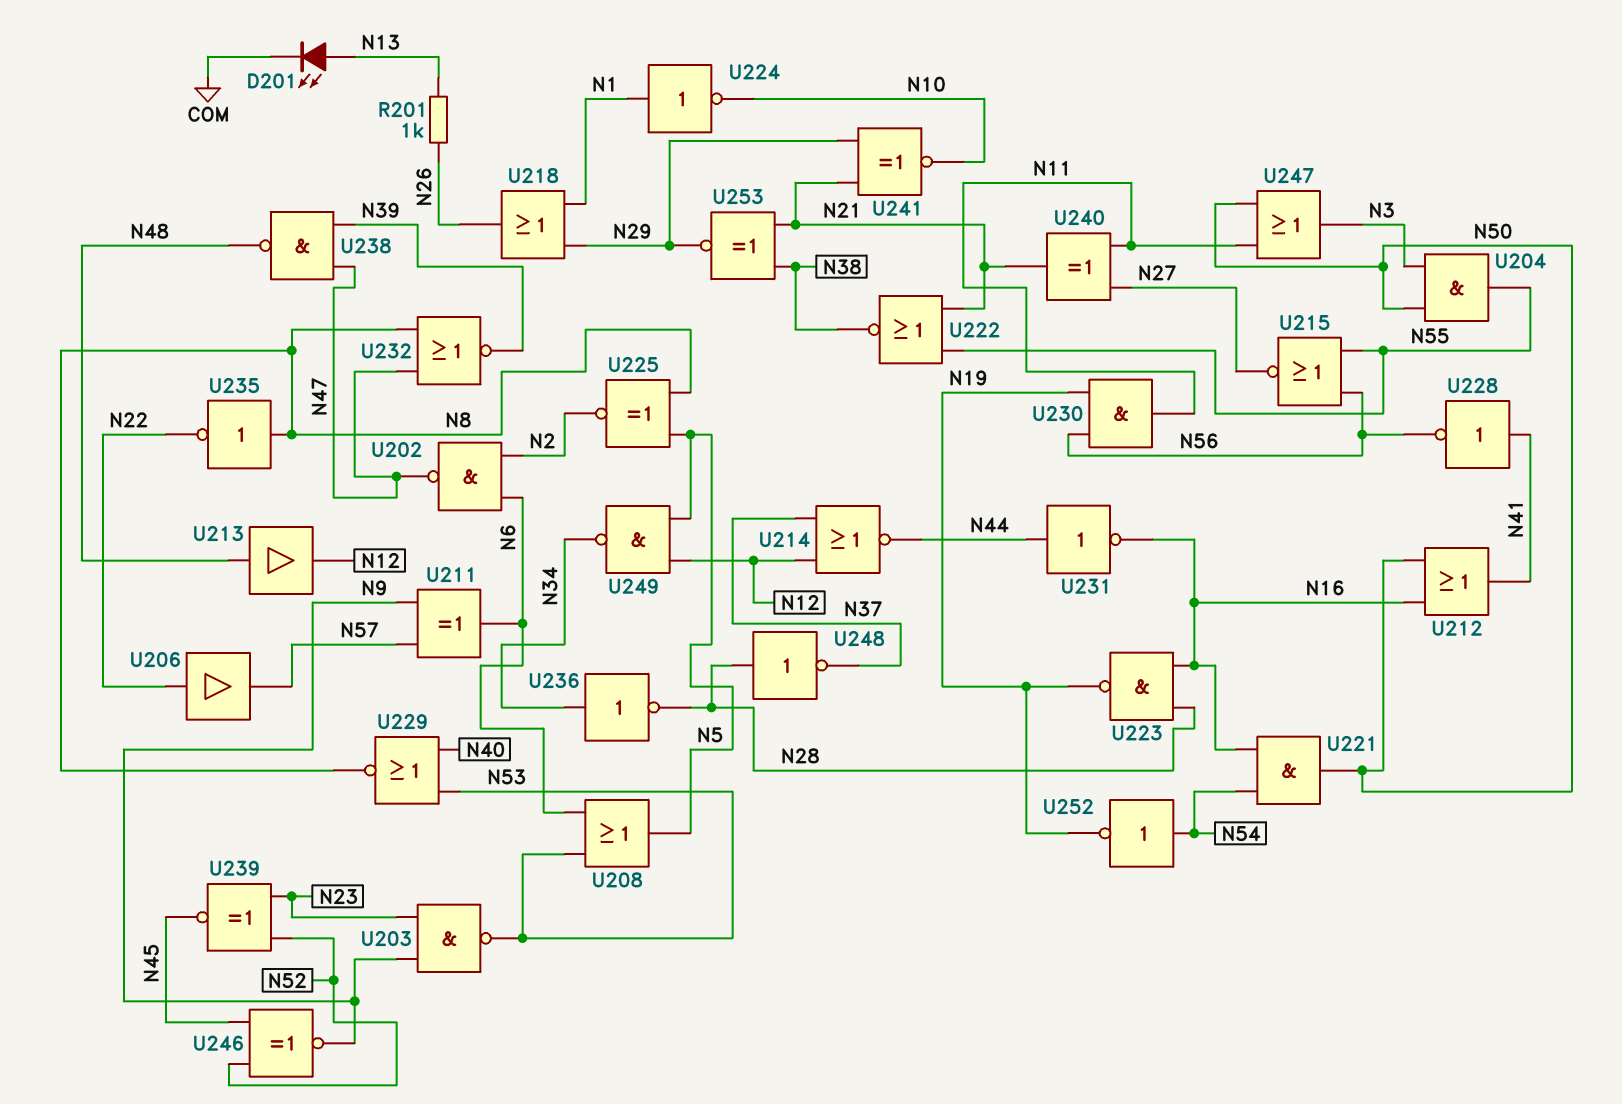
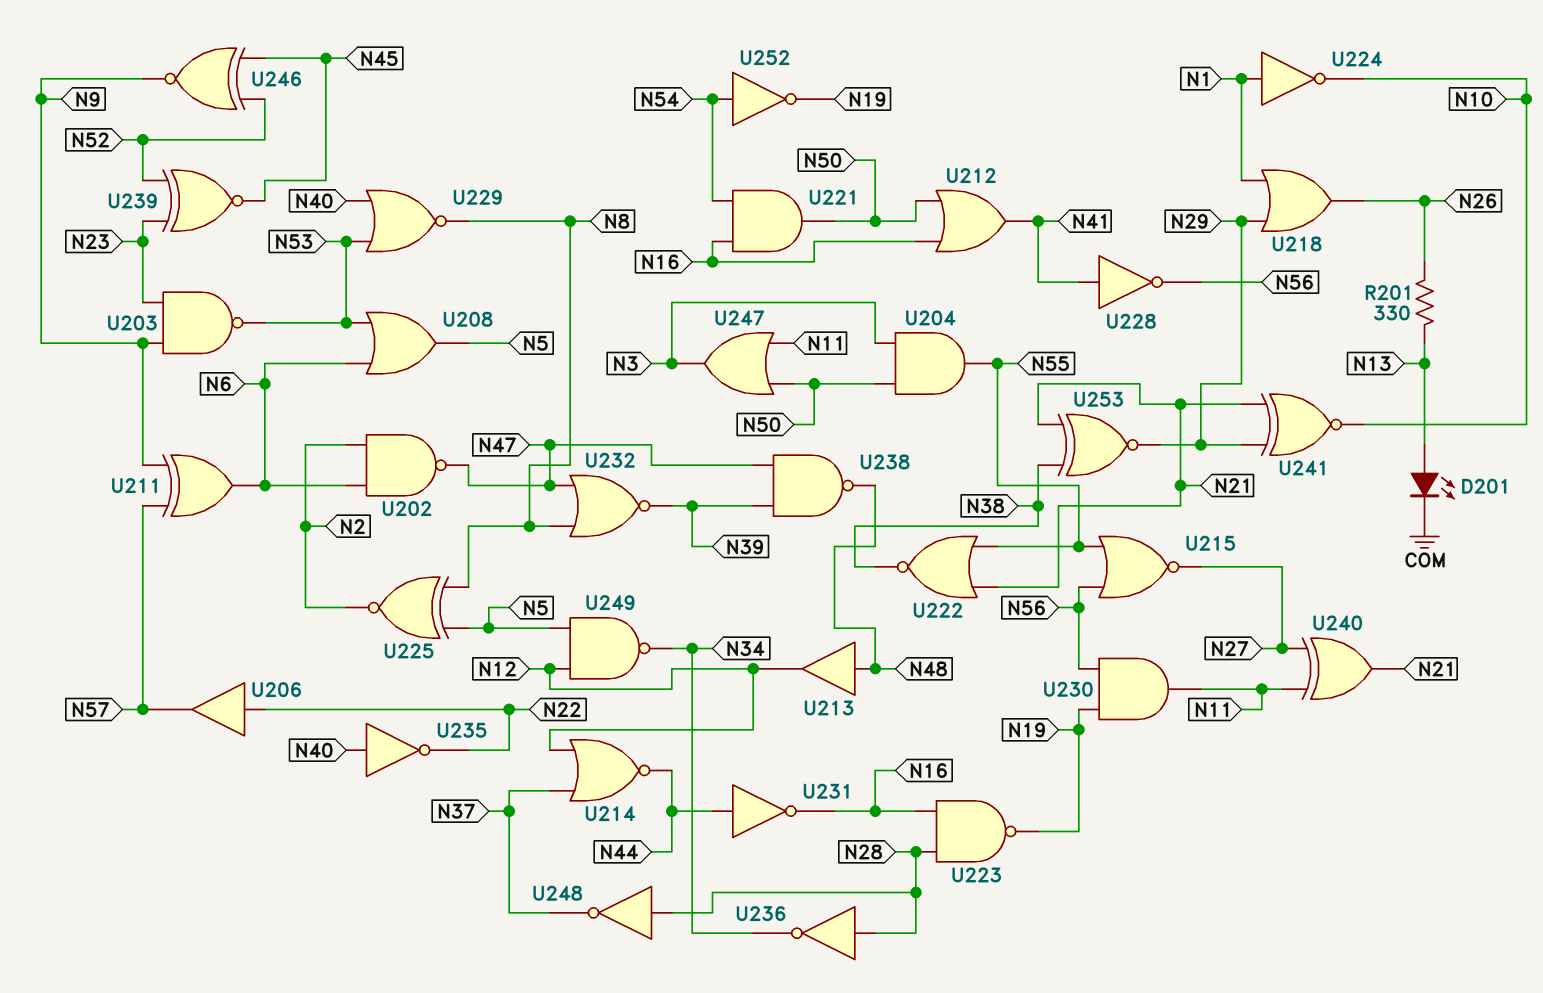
R201: 1k (N13, N26) -> 330 (N13, N26)
U235: NOT (in N8, out N22) -> NOT (in N40, out N22)
U236: NOT (in N34, out N28) -> NOT (in N28, out N34)

